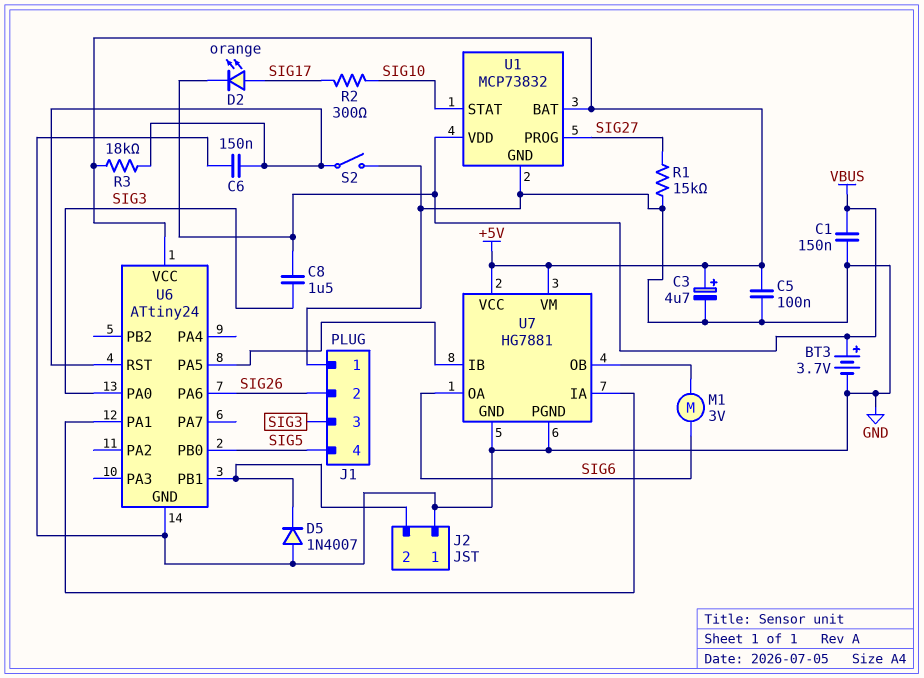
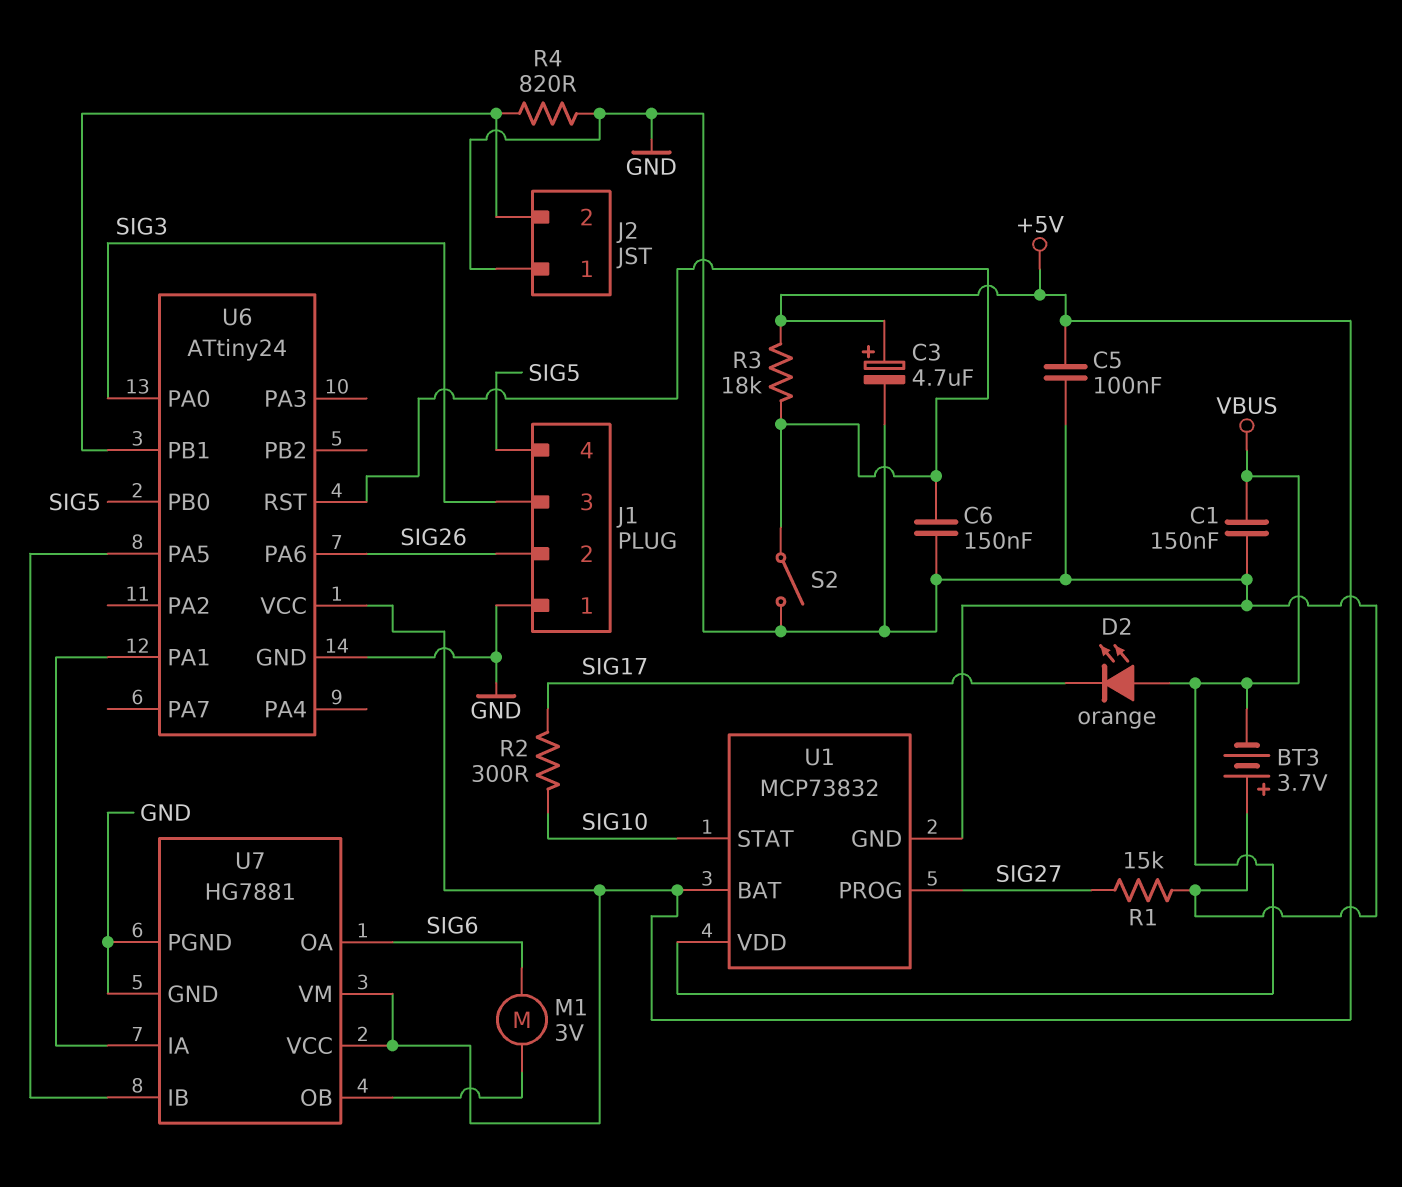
BT3: 3.7V (plus VBUS, minus GND) -> 3.7V (plus GND, minus VBUS)
C8: 1.5uF (SIG3, VBUS) -> none
D2: LED orange (A SIG17, K VBUS) -> LED orange (A VBUS, K SIG17)
D5: diode 1N4007 (A GND, K J2/2) -> none
R4: none -> 820 (GND, J2/2)

